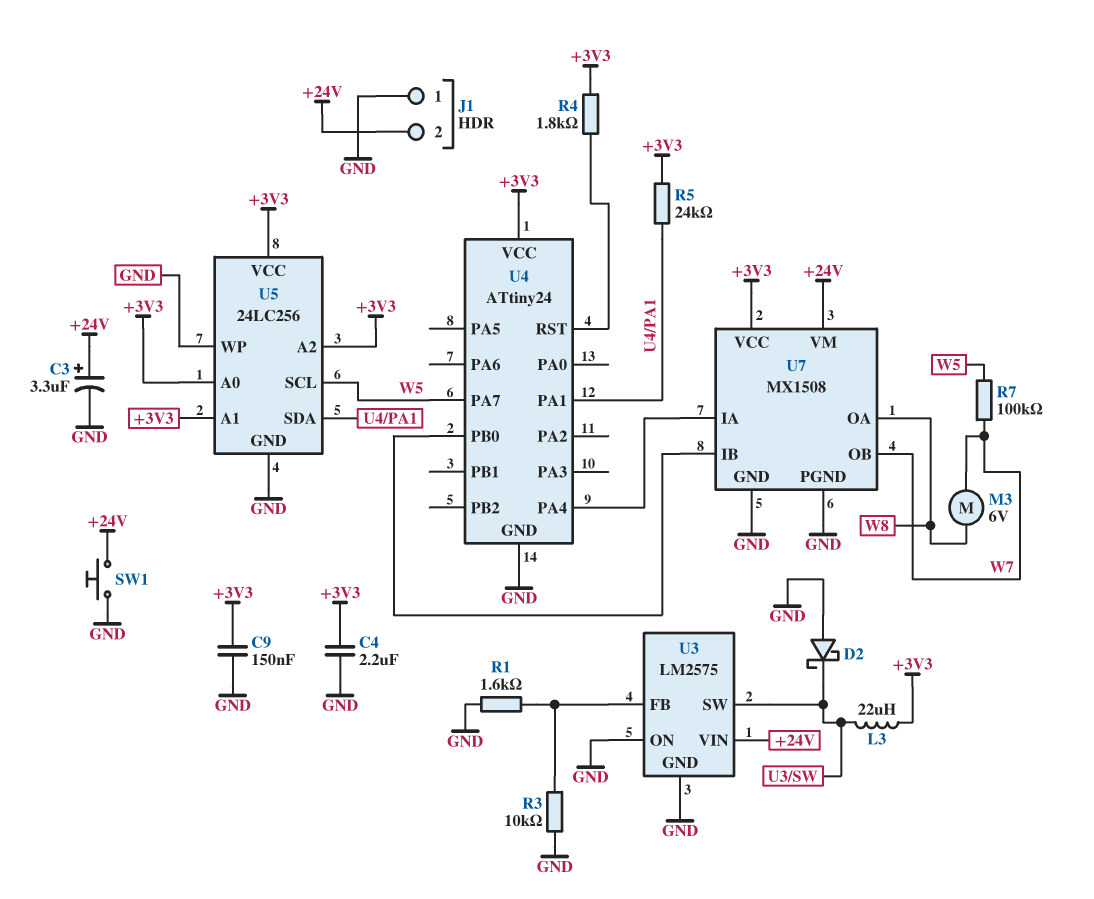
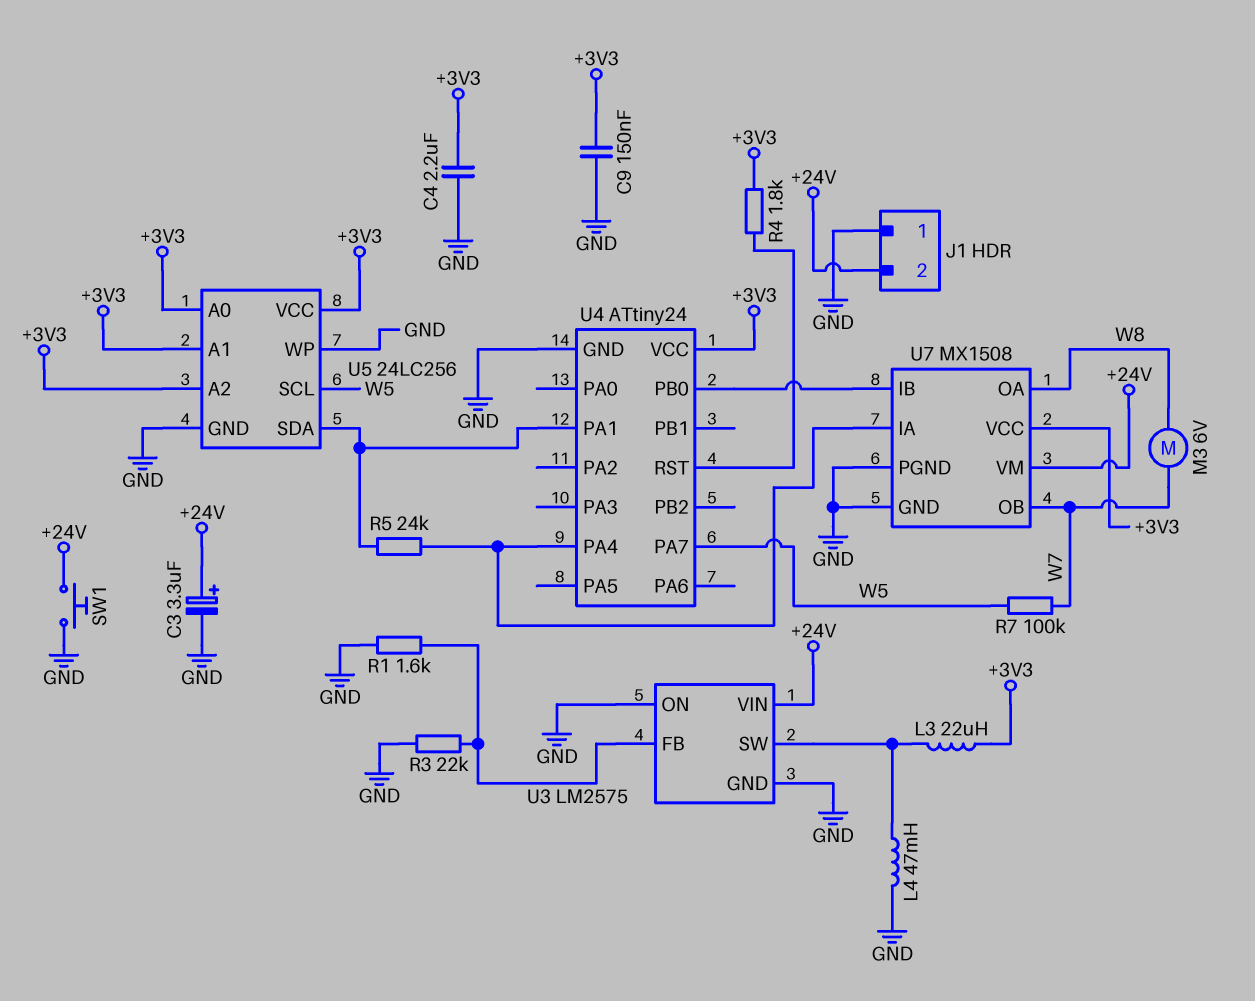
D2: schottky (A GND, K U3/SW) -> none
L4: none -> 47mH (GND, U3/SW)
R3: 10k (GND, U3/FB) -> 22k (GND, U3/FB)
R5: 24k (+3V3, U4/PA1) -> 24k (U4/PA1, U4/PA4)

